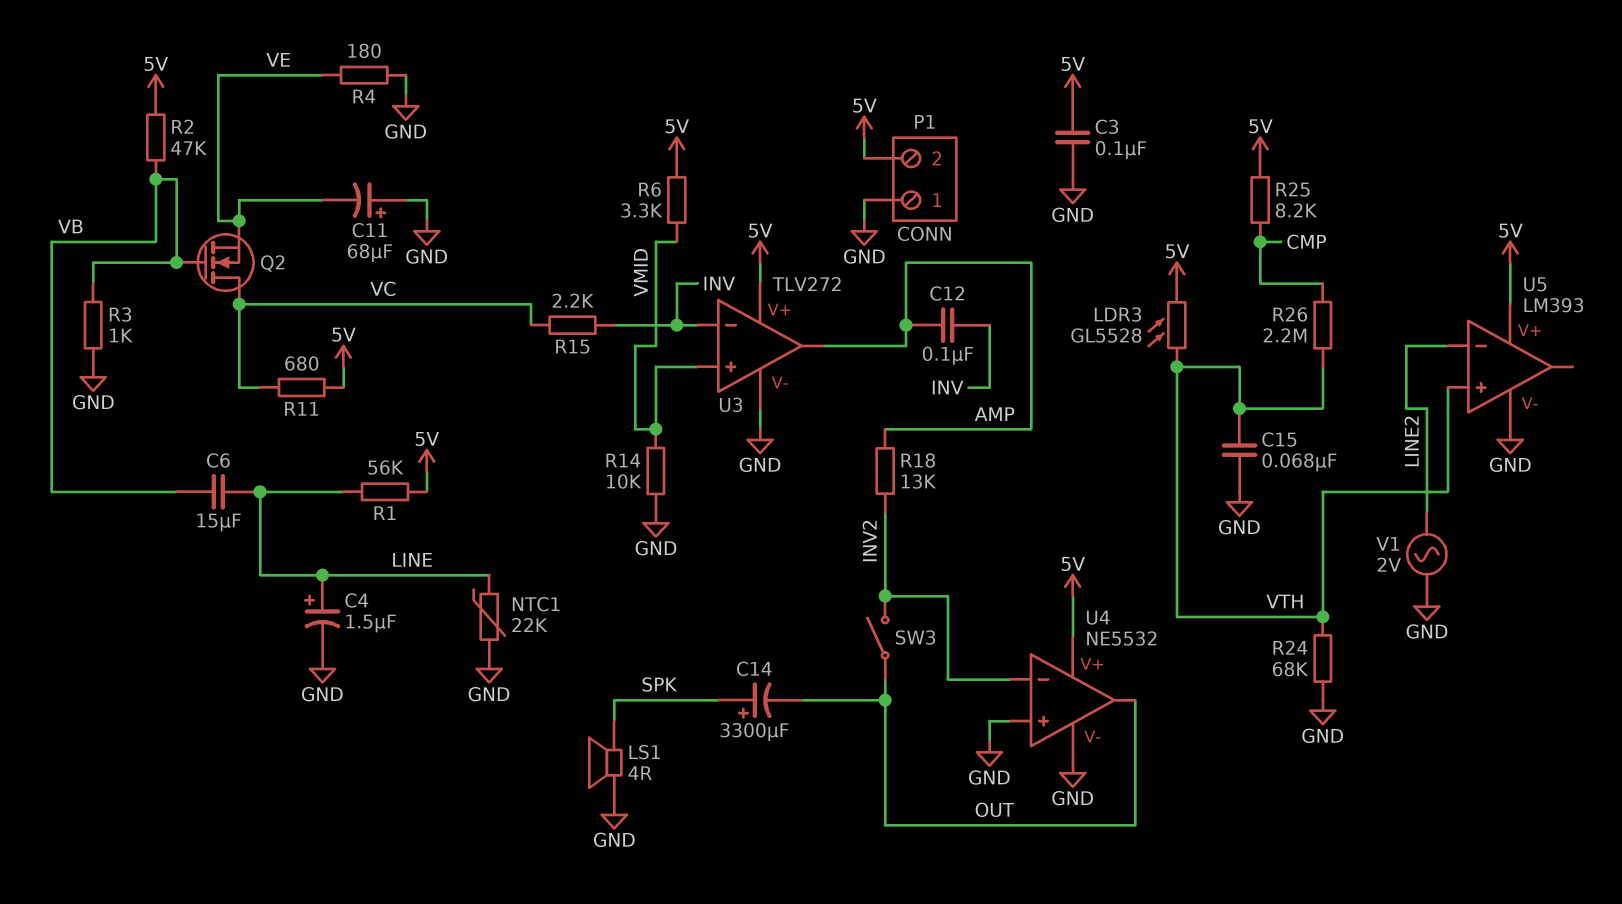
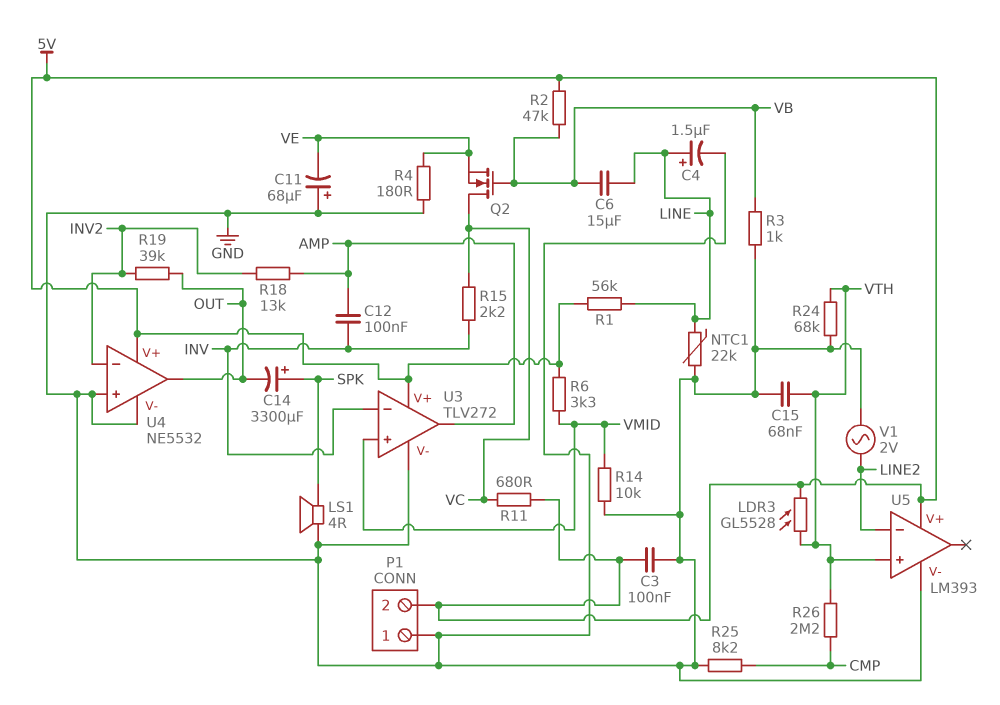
R19: none -> 39k (INV2, OUT)
R25: 8.2k (5V, CMP) -> 8.2k (CMP, GND)
SW3: switch (INV2, OUT) -> none

